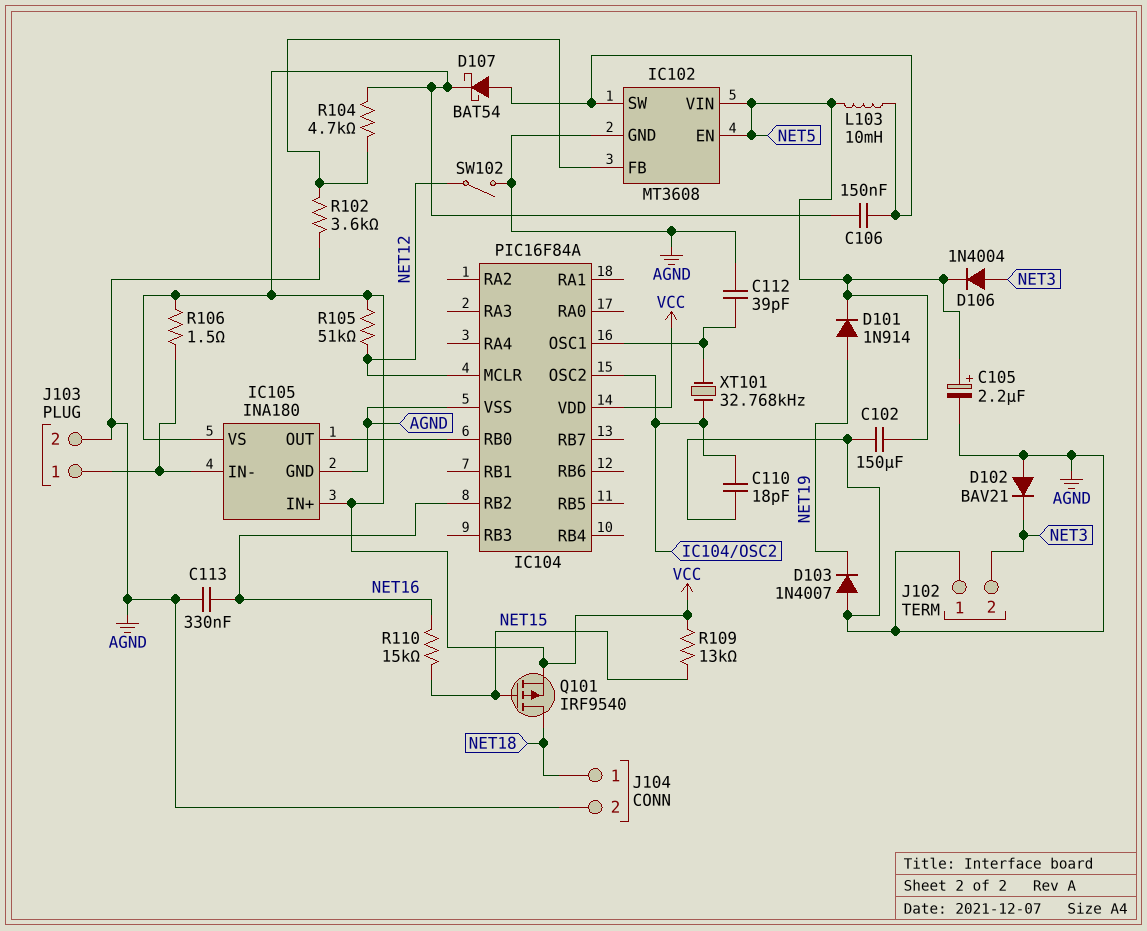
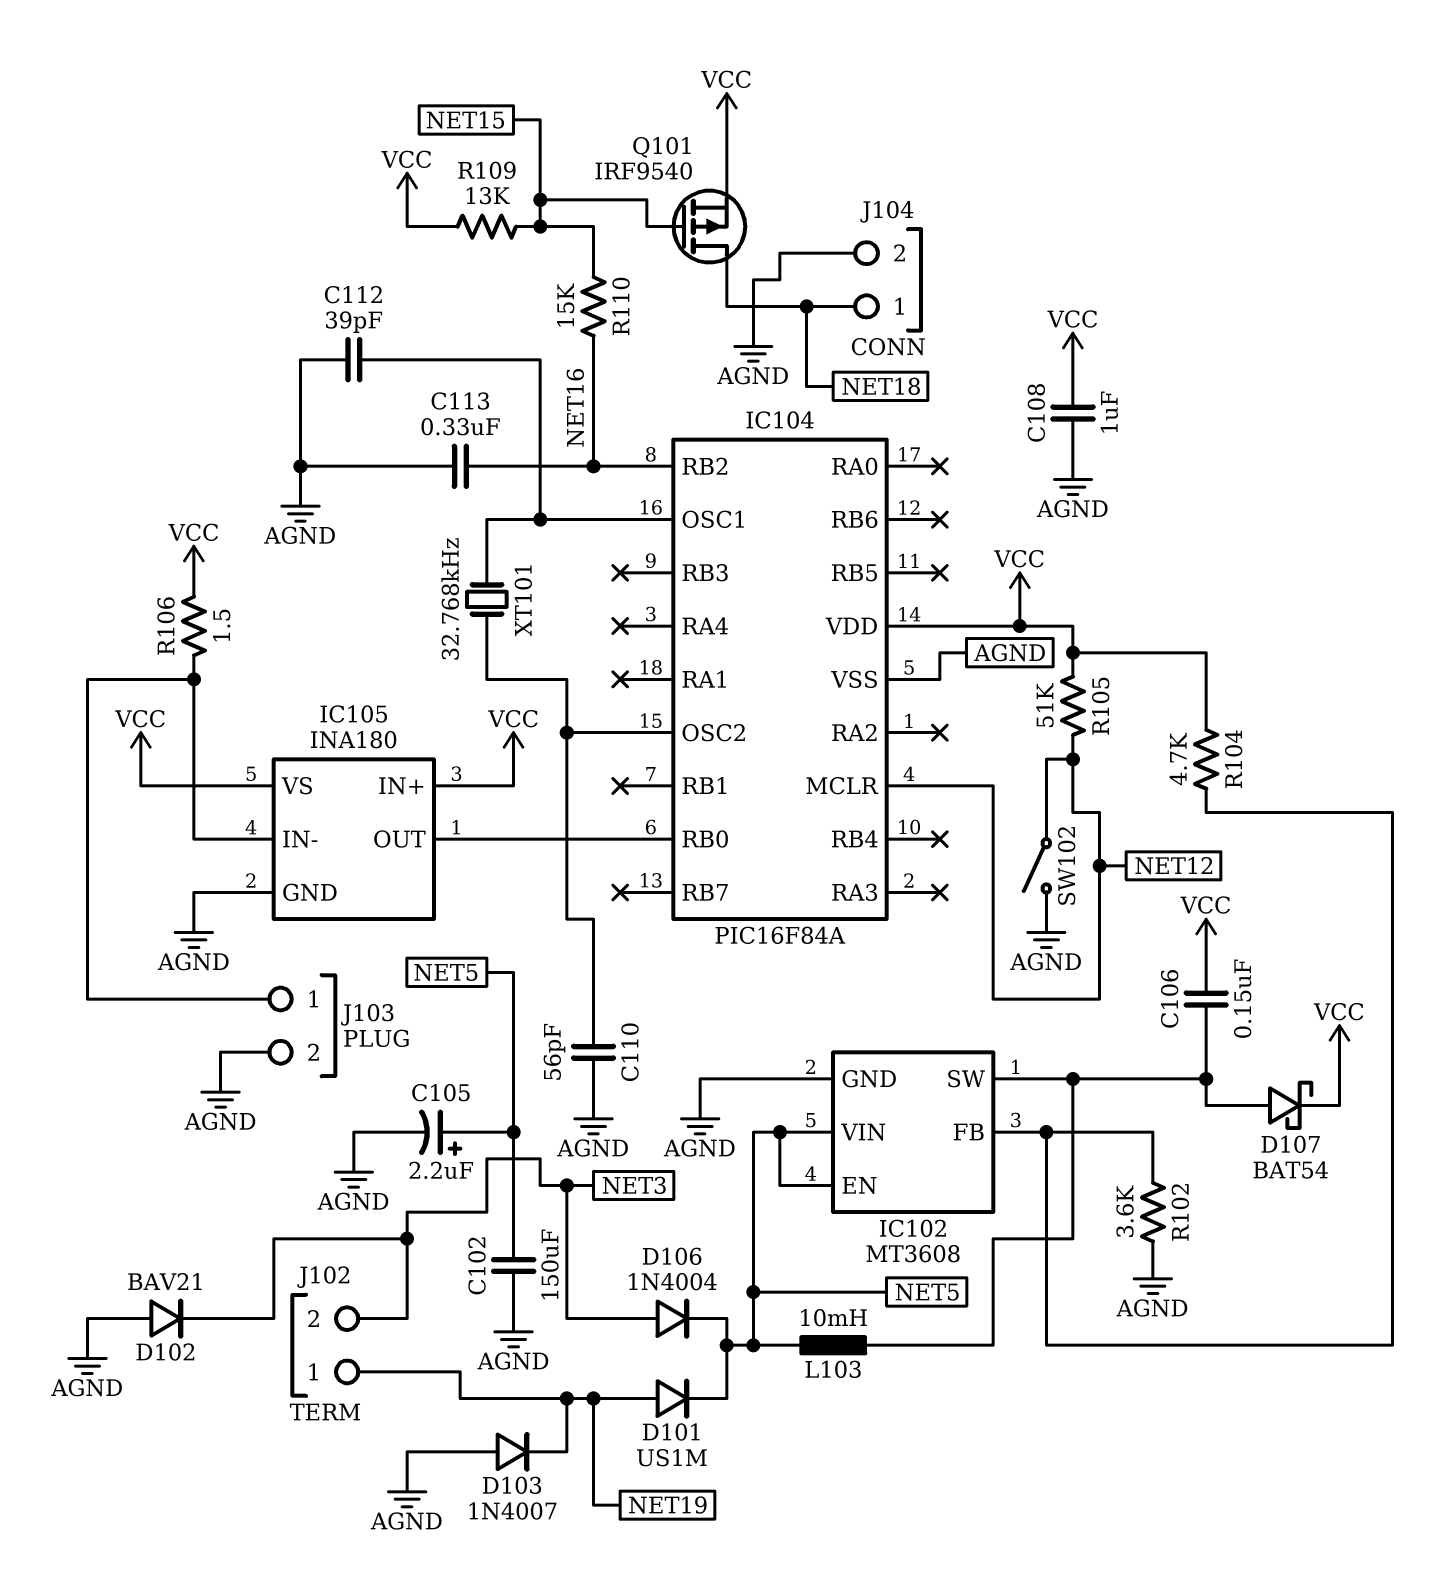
C108: none -> 1uF (AGND, VCC)
C110: 18pF (AGND, IC104/OSC2) -> 56pF (AGND, IC104/OSC2)
D101: diode 1N914 (A NET19, K NET5) -> diode US1M (A NET19, K NET5)
J102 pin 1: AGND -> NET19

